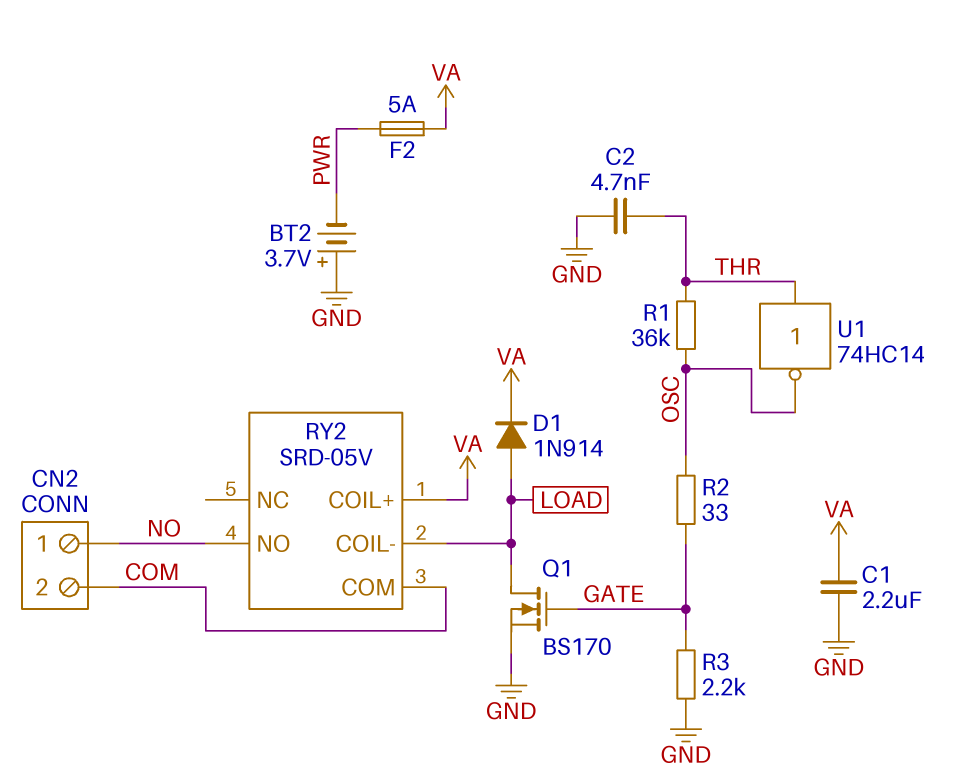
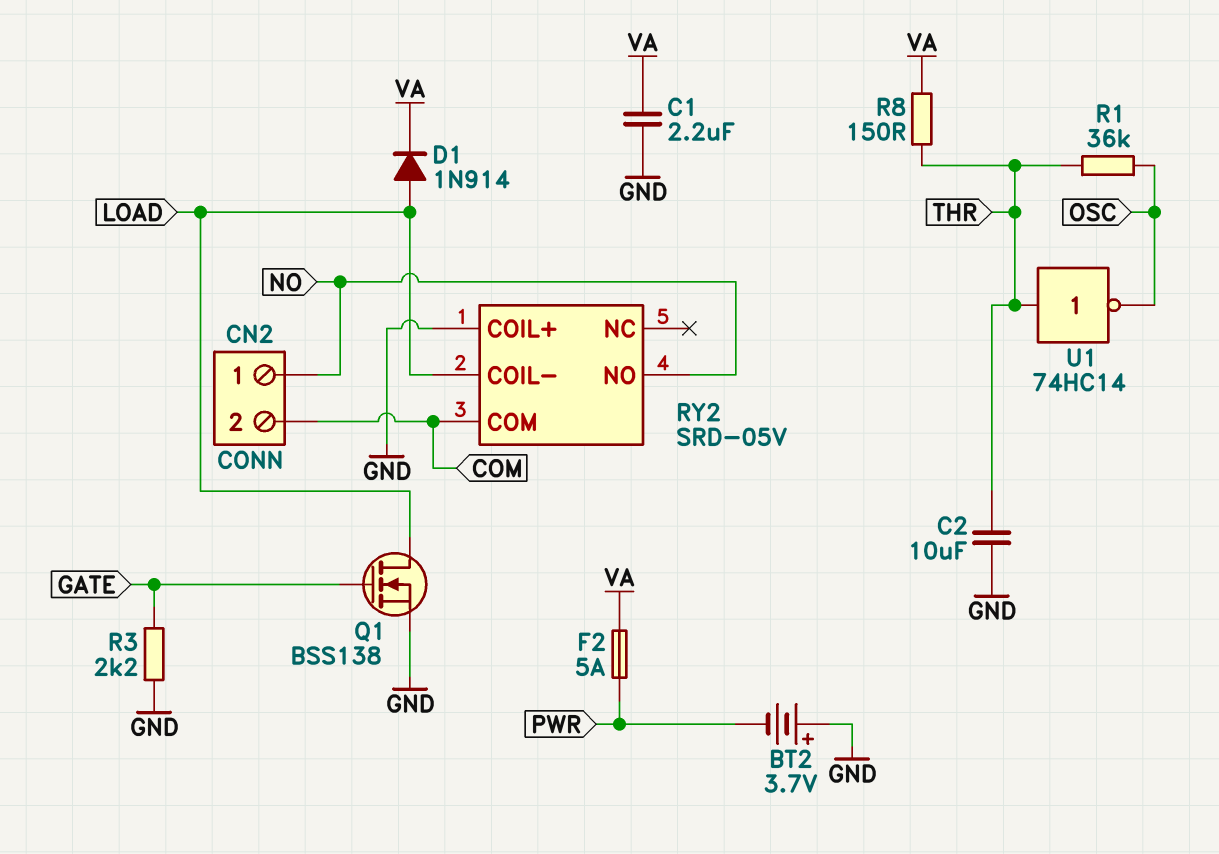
C2: 4.7nF (GND, THR) -> 10uF (GND, THR)
Q1: NMOS BS170 (G GATE, D LOAD, S GND) -> NMOS BSS138 (G GATE, D LOAD, S GND)
R2: 33 (GATE, OSC) -> none
R8: none -> 150 (THR, VA)
RY2 pin COIL+: VA -> GND

